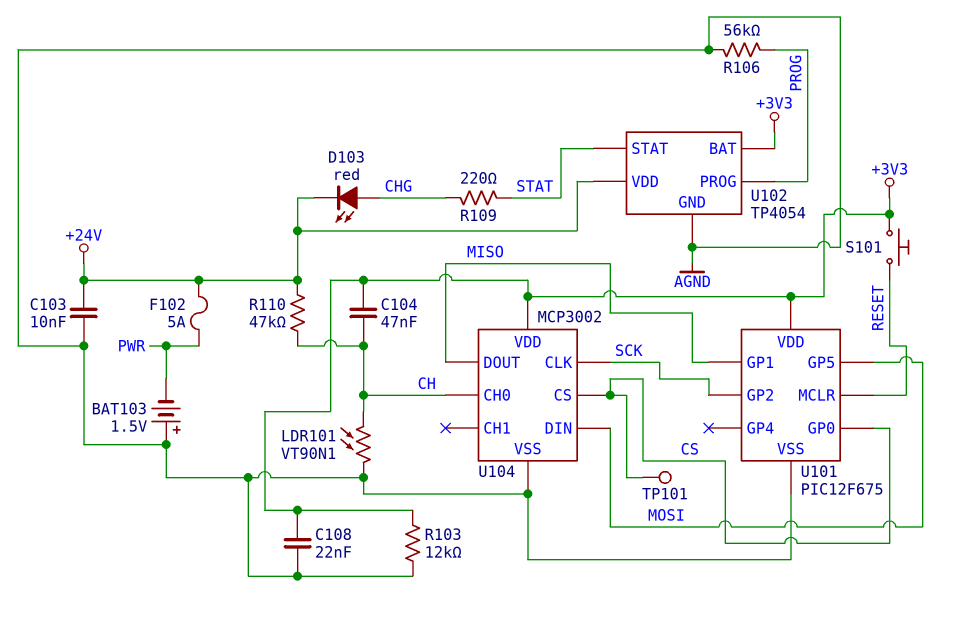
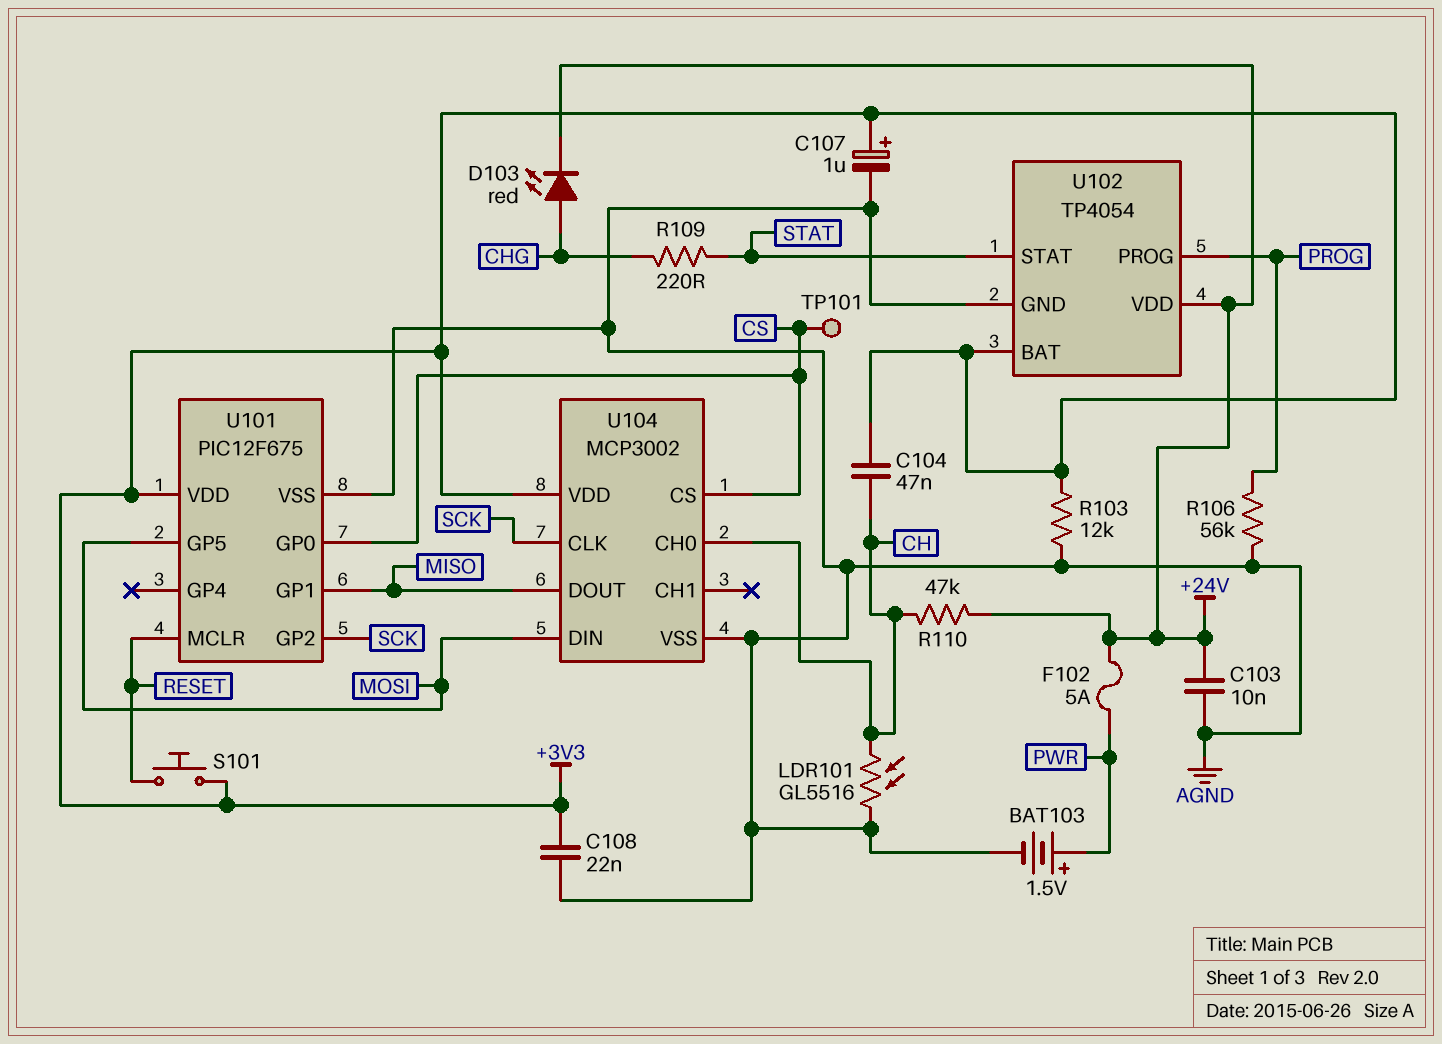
BAT103: 1.5V (plus AGND, minus PWR) -> 1.5V (plus PWR, minus AGND)
C107: none -> 1uF (plus +3V3, minus AGND)
LDR101: VT90N1 (AGND, CH) -> GL5516 (AGND, CH)

